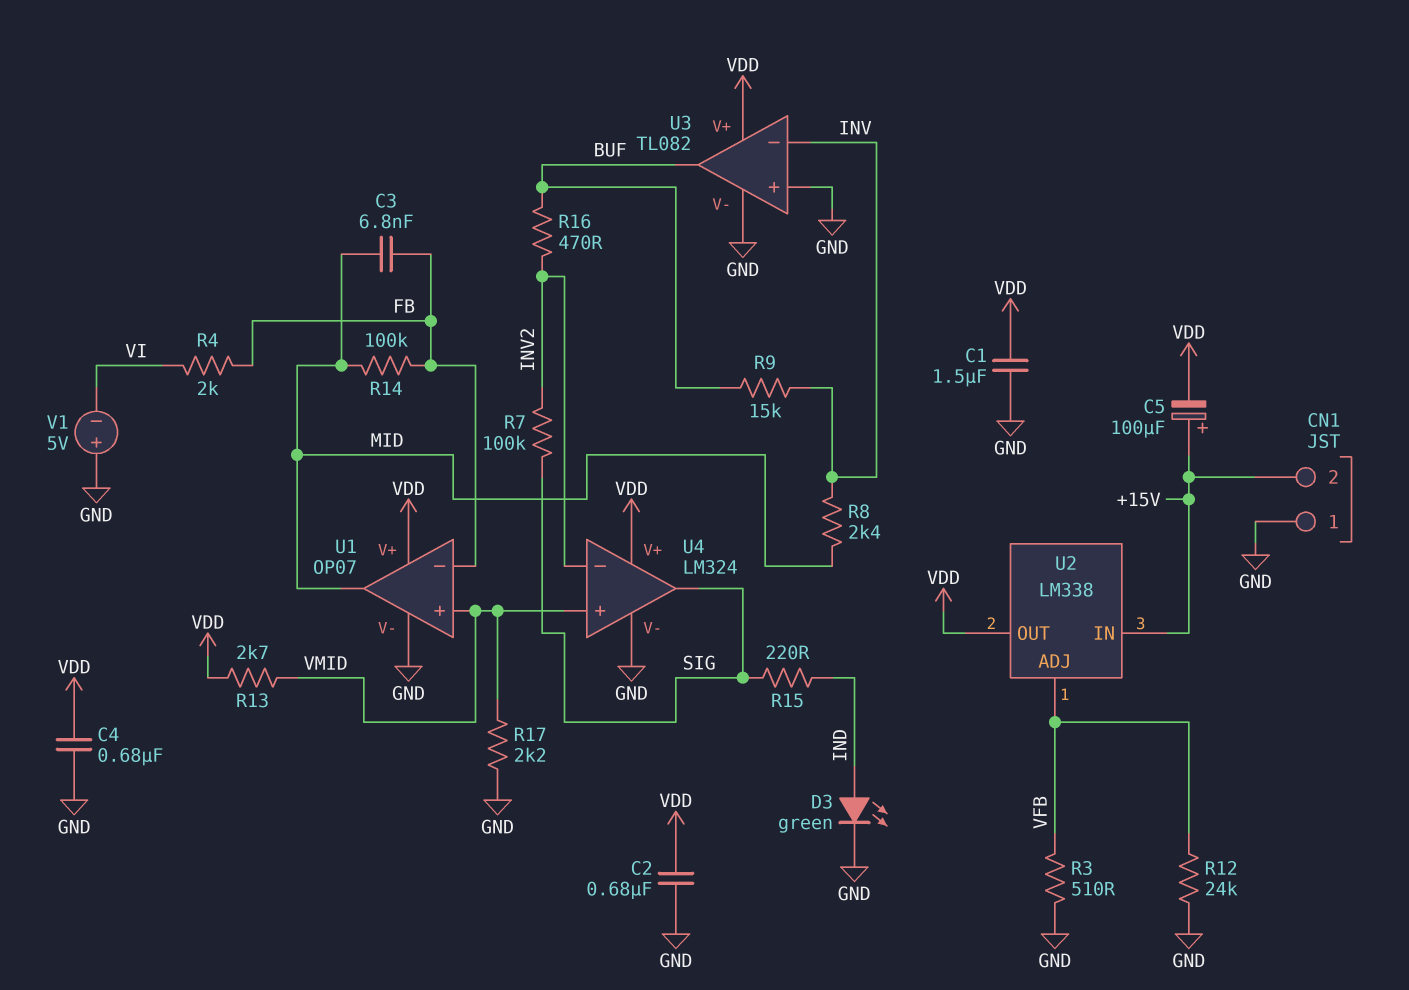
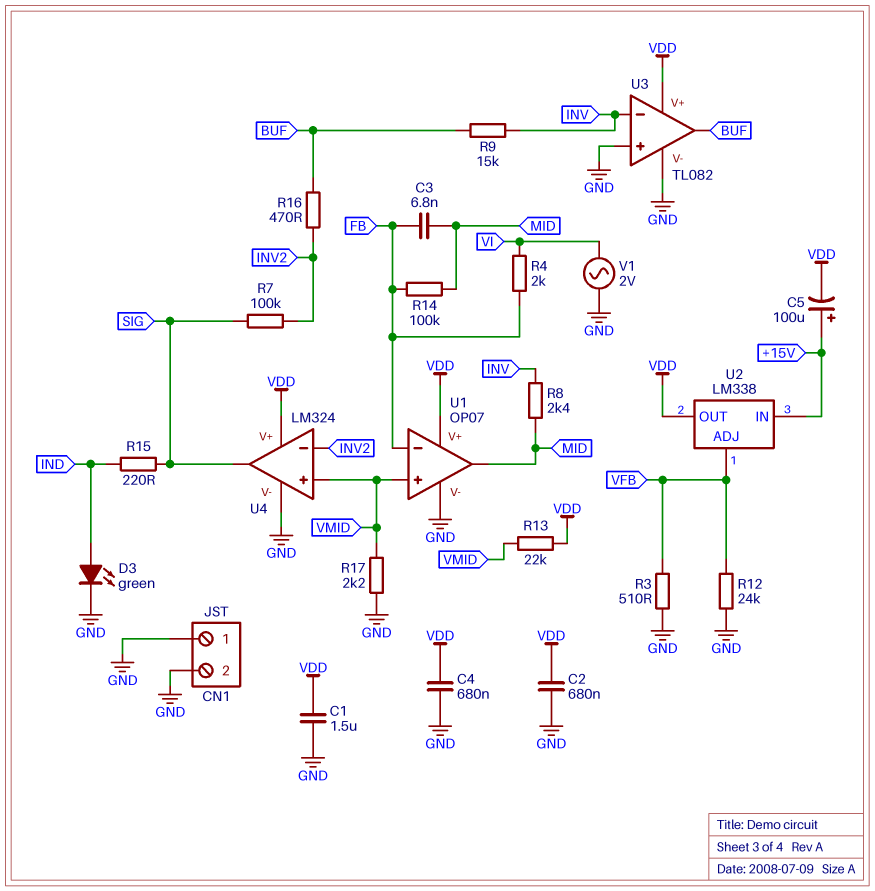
CN1 pin 2: +15V -> GND
R13: 2.7k (VDD, VMID) -> 22k (VDD, VMID)
V1: 5V (plus GND, minus VI) -> AC 2V (GND, VI)

